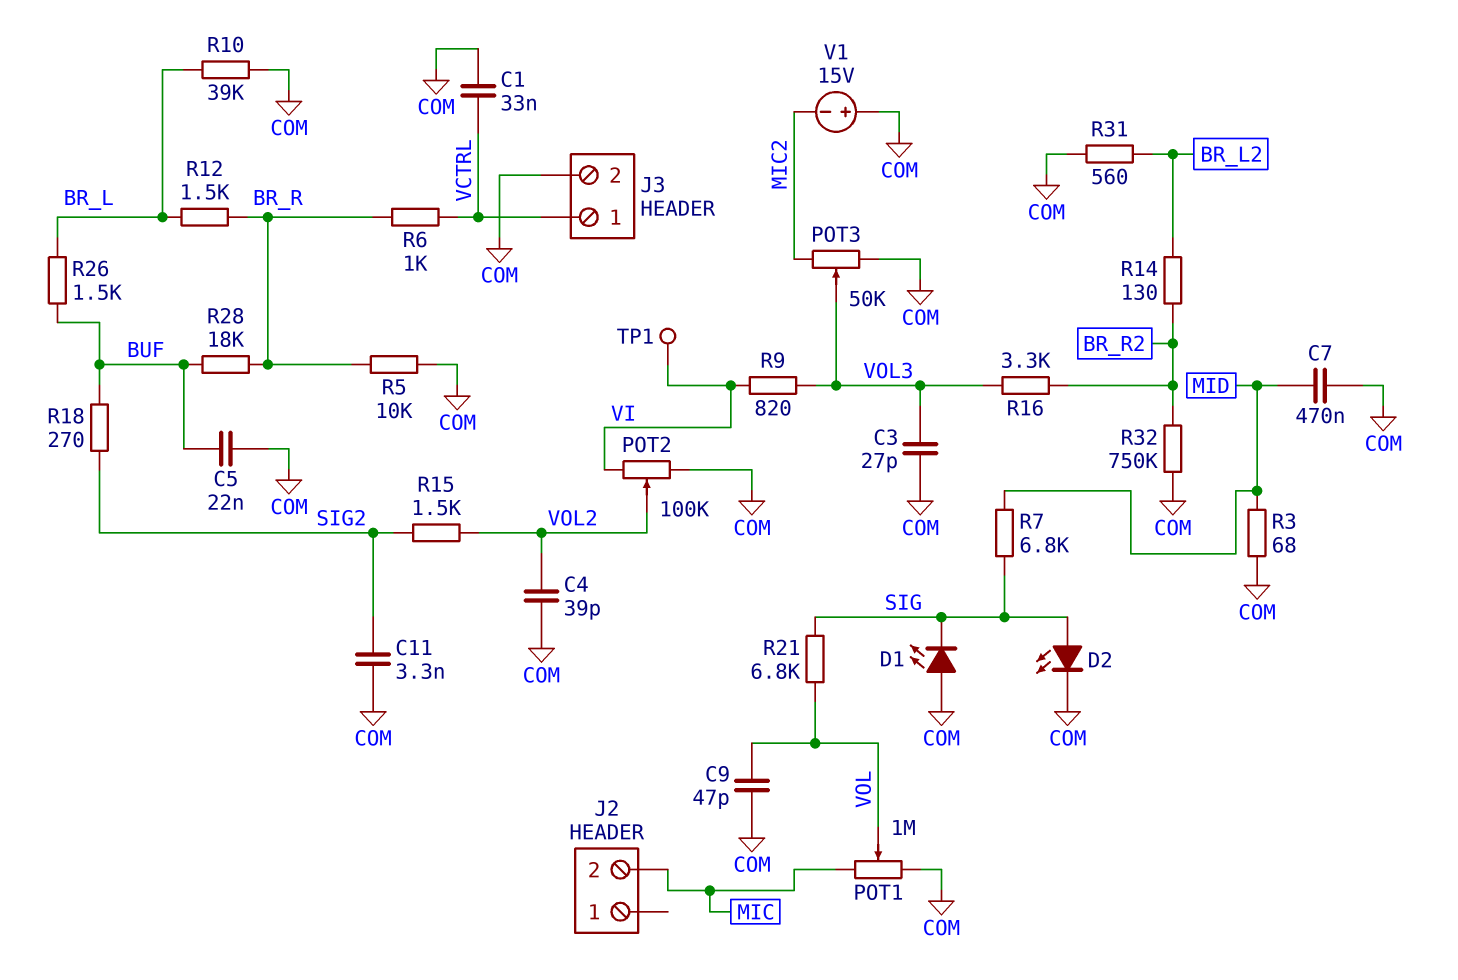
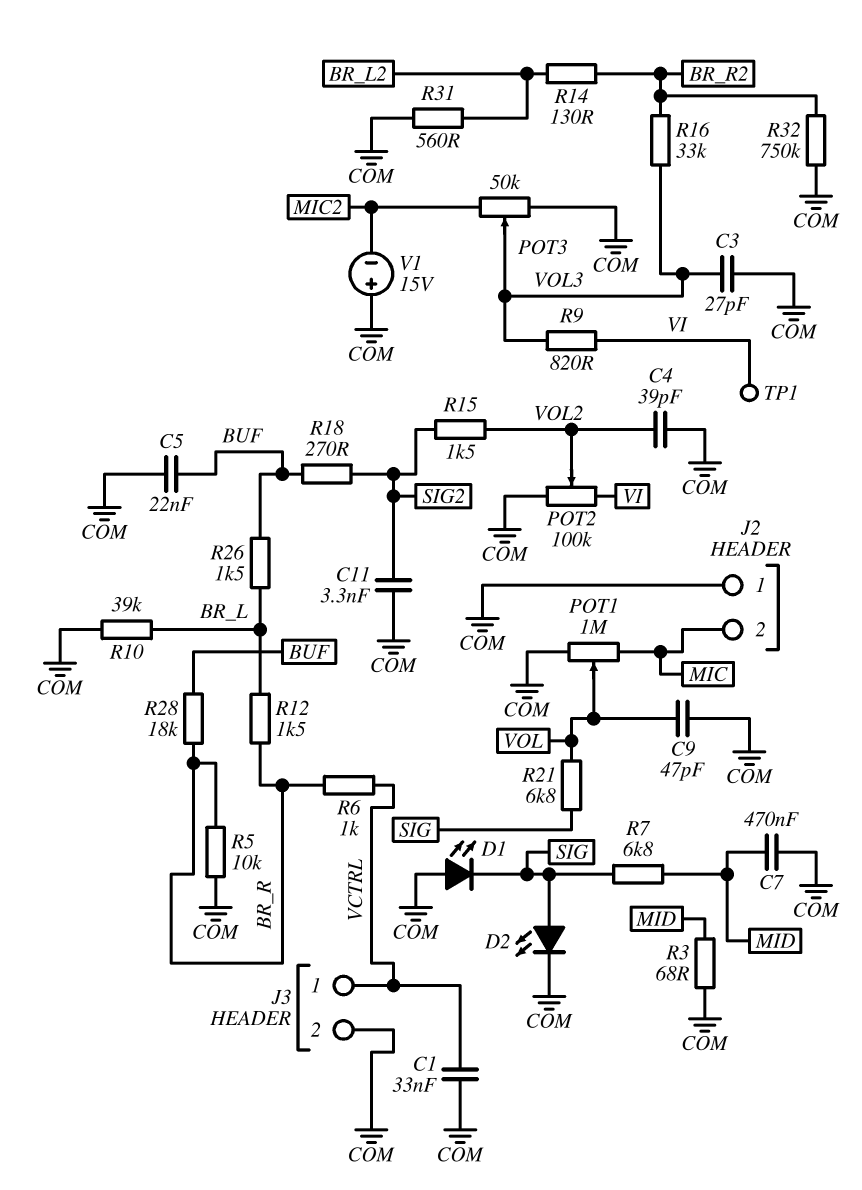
J2 pin 1: none -> COM
R16: 3.3k (BR_R2, VOL3) -> 33k (BR_R2, VOL3)

